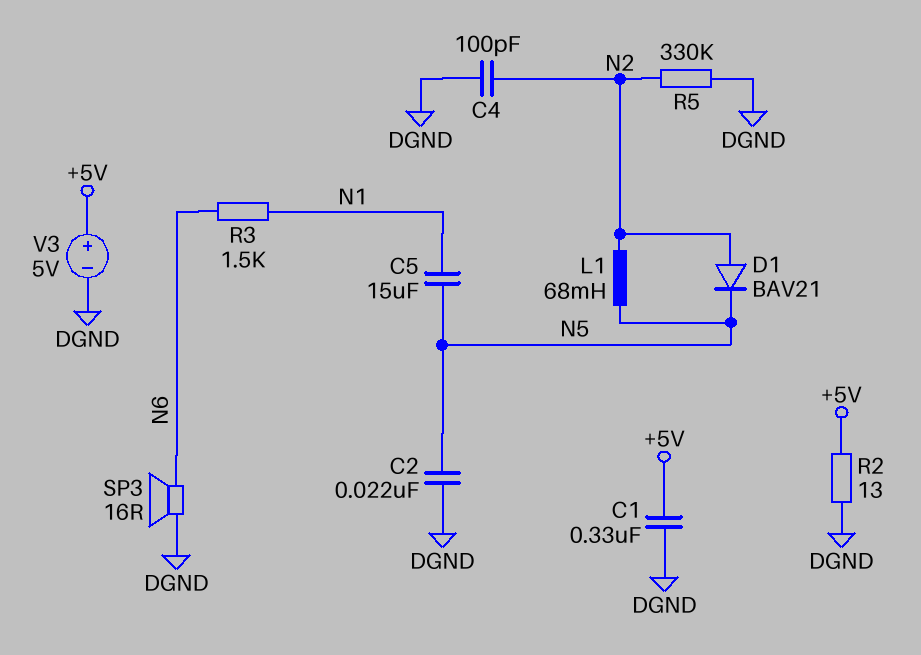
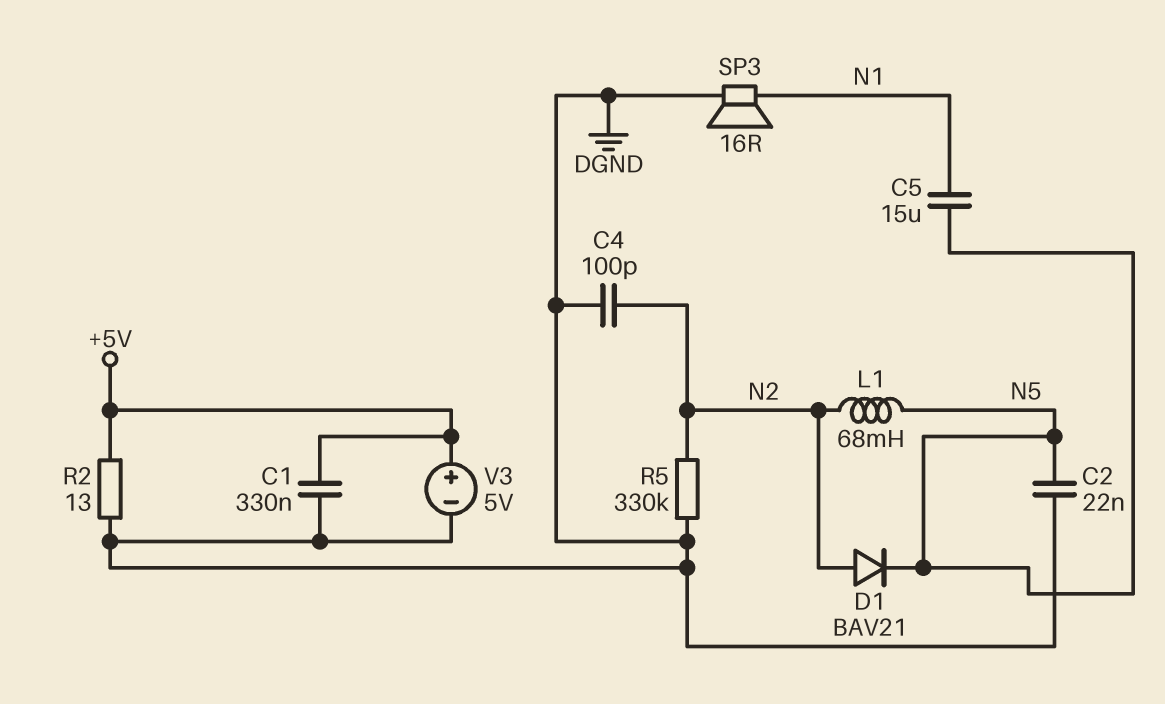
R3: 1.5k (N1, N6) -> none
SP3: speaker 16R (DGND, N6) -> speaker 16R (DGND, N1)

